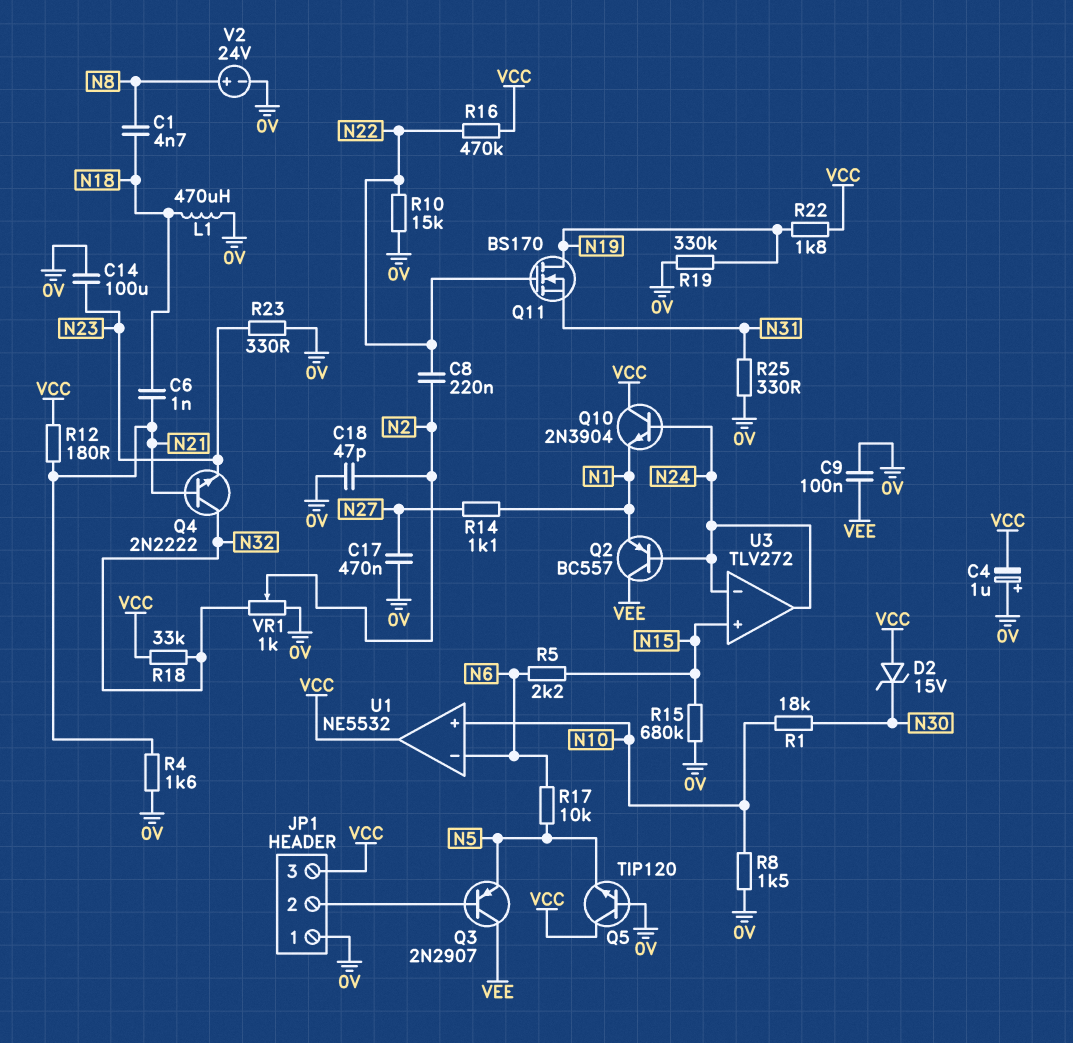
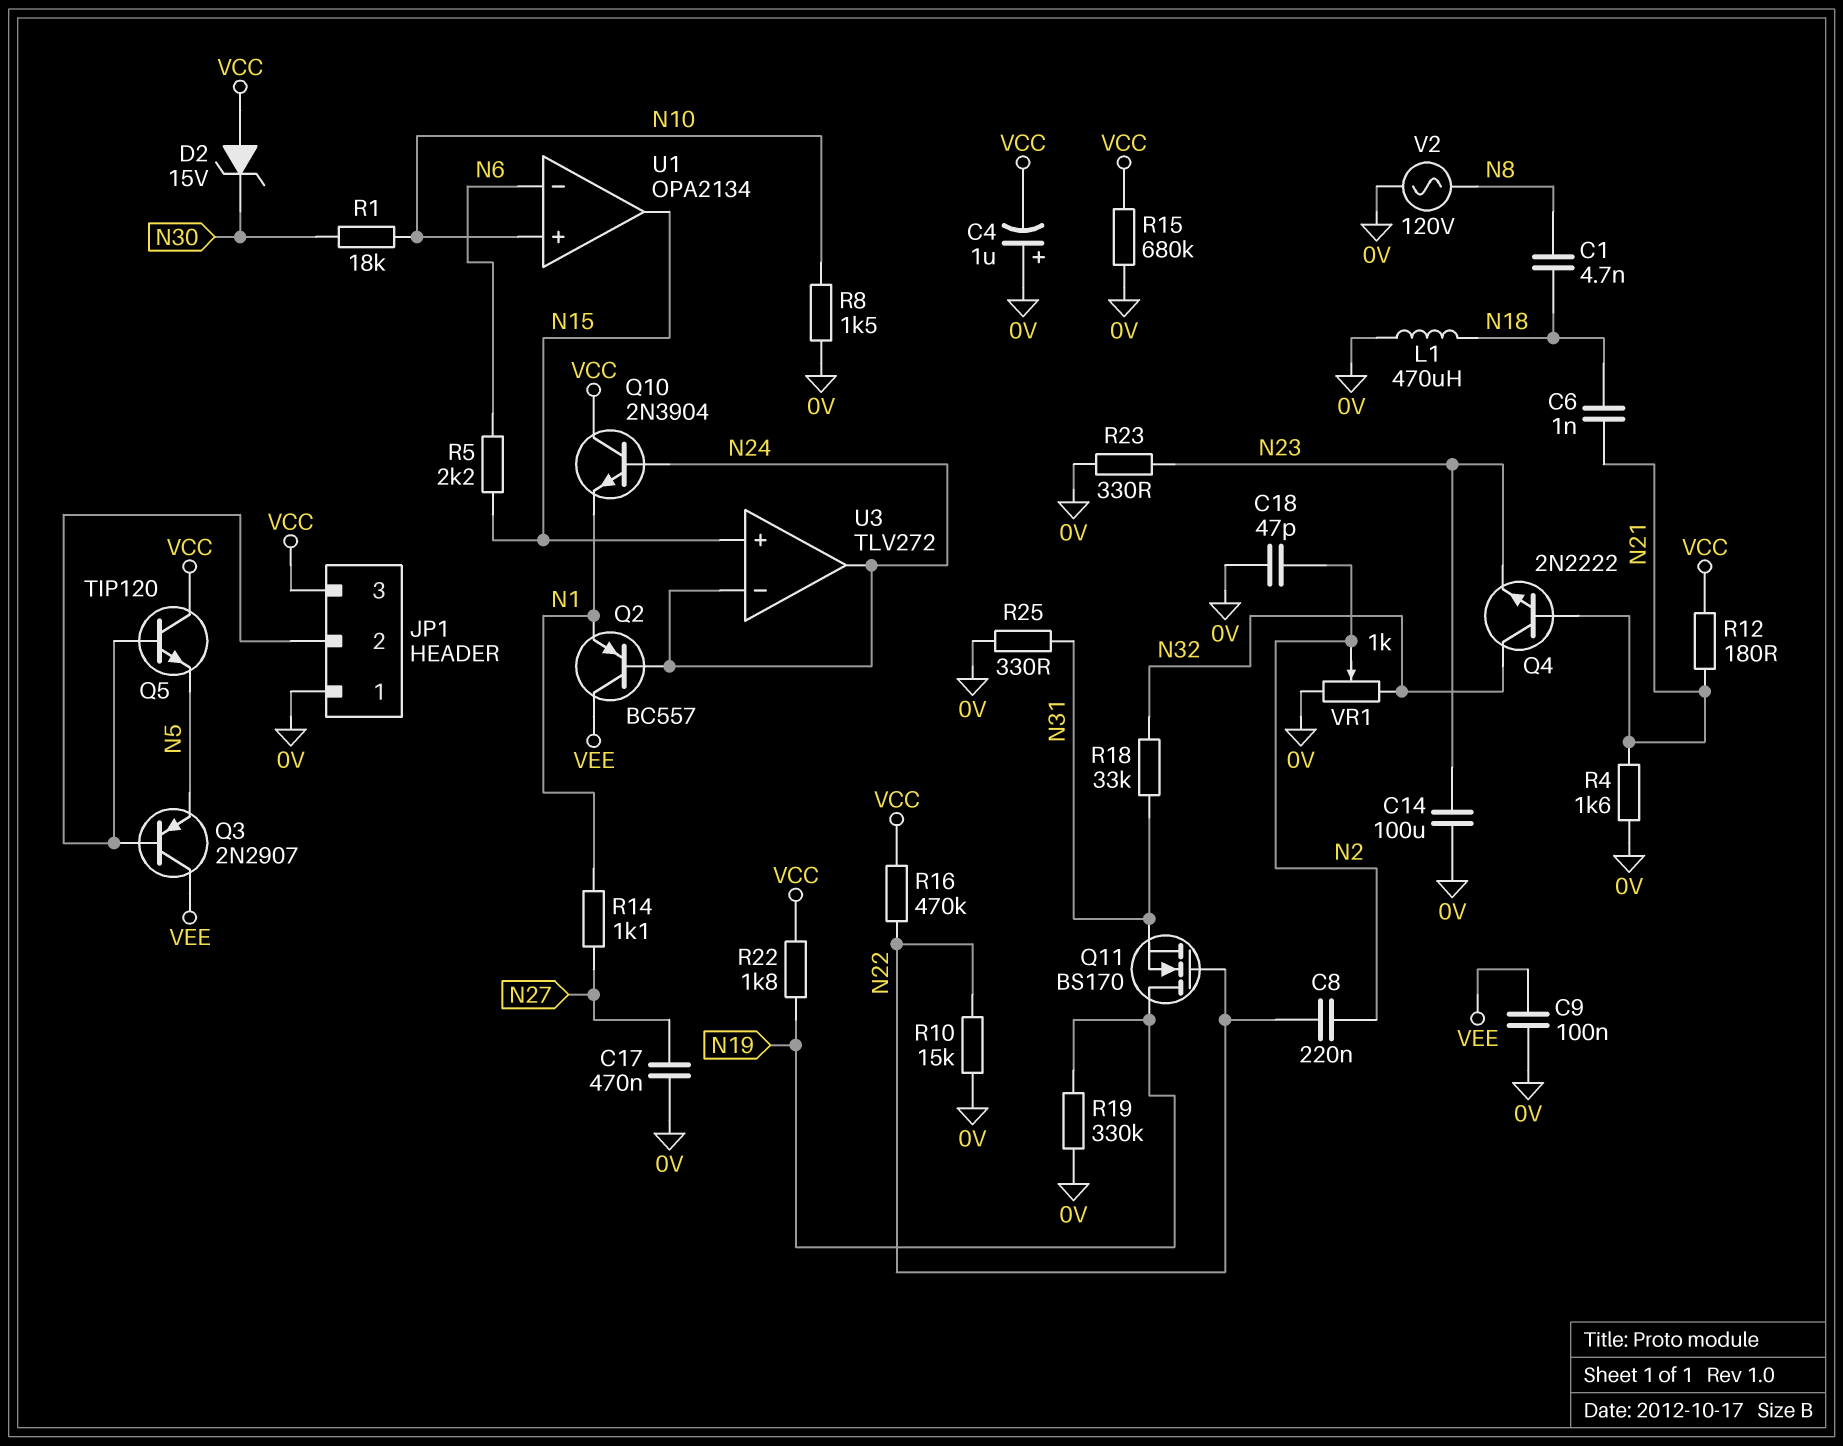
Q5: NPN TIP120 (B 0V, C VCC, E N5) -> NPN TIP120 (B JP1/2, C VCC, E N5)
R15: 680k (0V, N15) -> 680k (0V, VCC)
R17: 10k (N5, N6) -> none
R18: 33k (N32, VCC) -> 33k (N31, N32)
U1: NE5532 -> OPA2134
U1 pin out: VCC -> N15
V2: 24V (plus N8, minus 0V) -> AC 120V (0V, N8)

